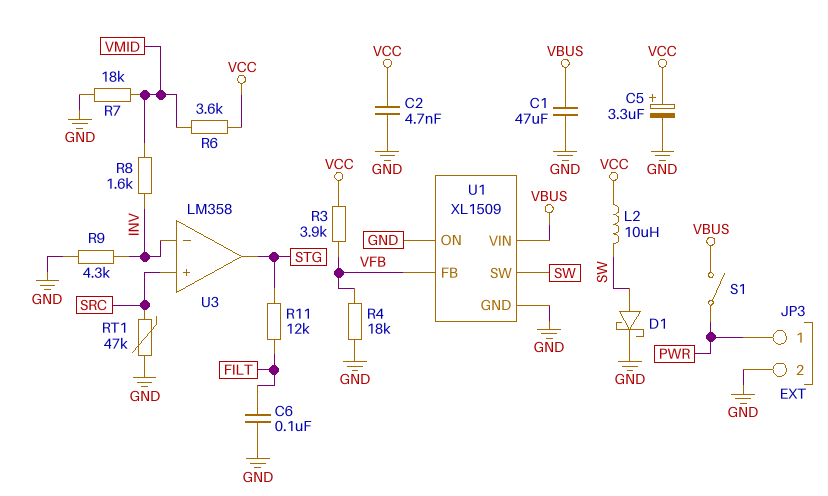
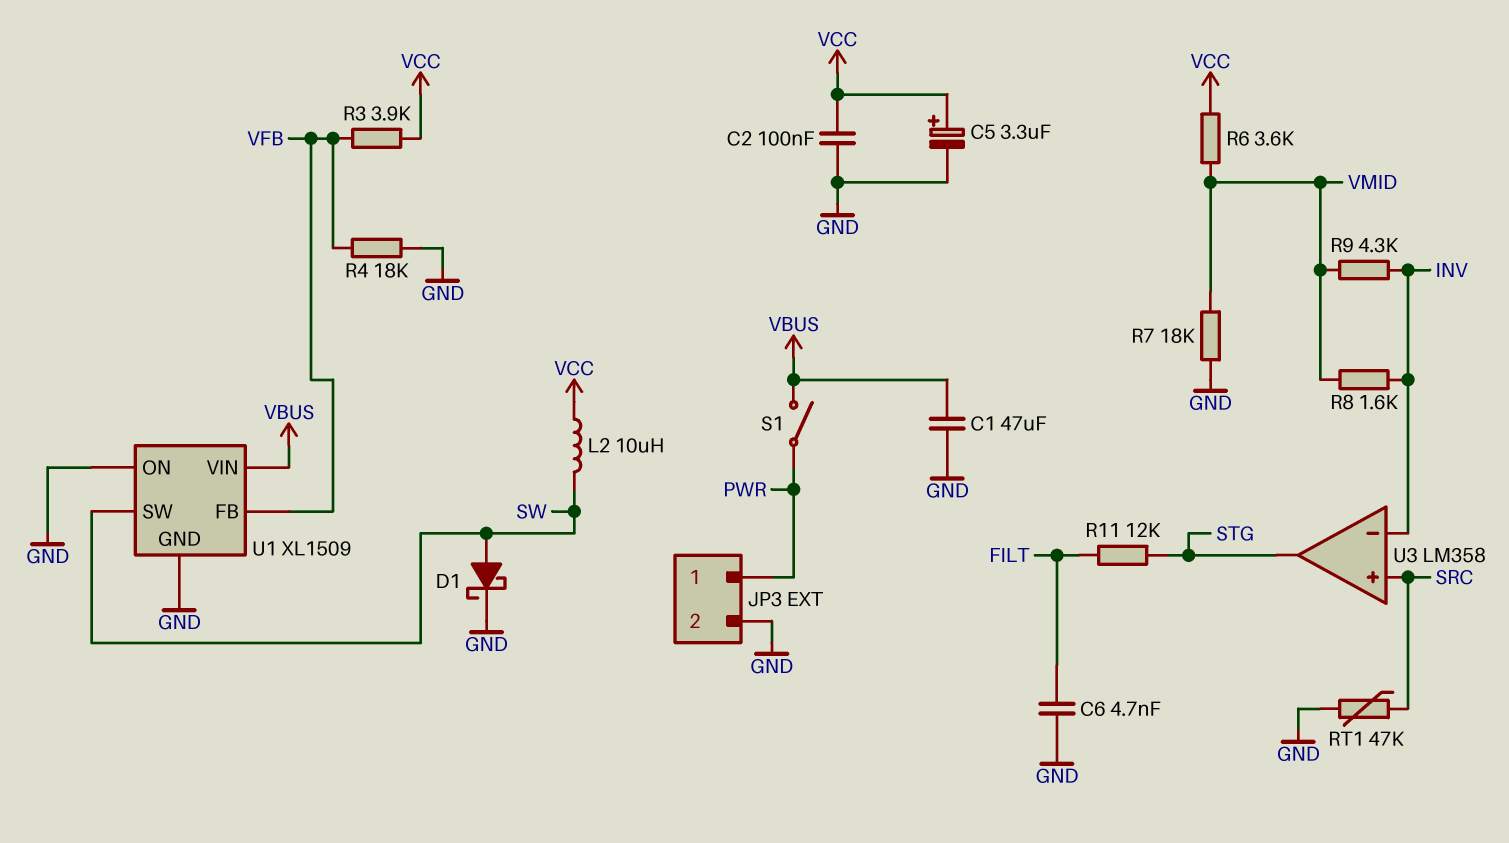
C2: 4.7nF (GND, VCC) -> 100nF (GND, VCC)
C6: 100nF (FILT, GND) -> 4.7nF (FILT, GND)
R9: 4.3k (GND, INV) -> 4.3k (INV, VMID)

